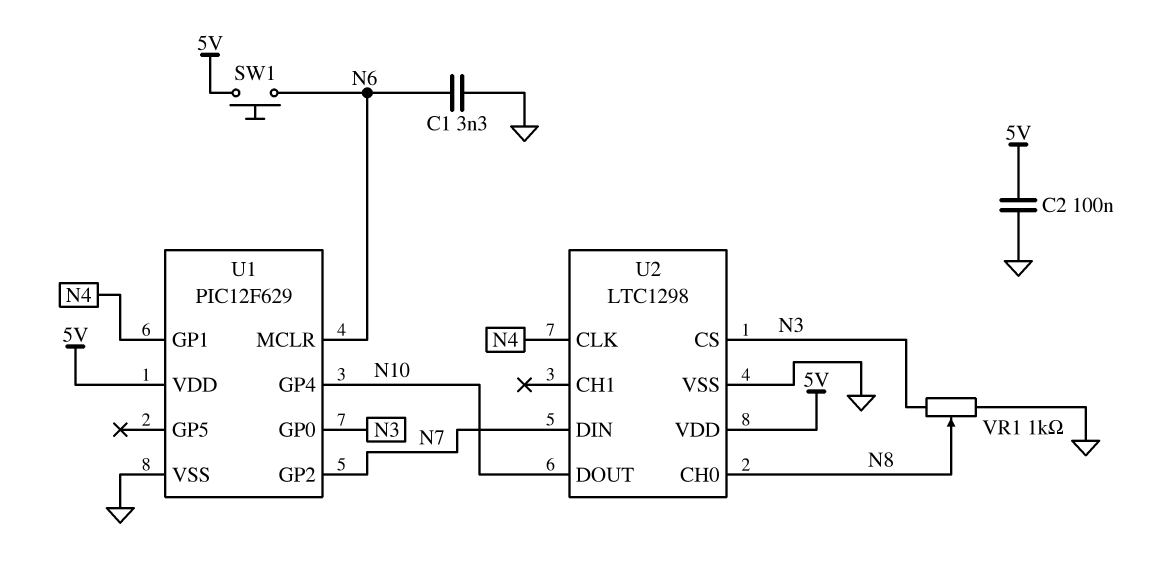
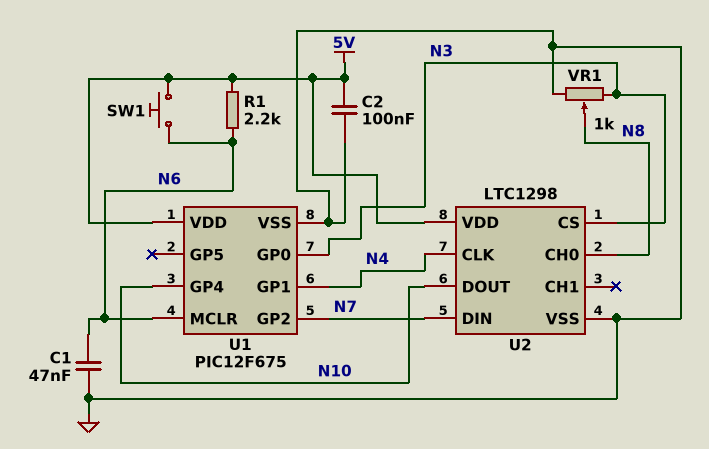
C1: 3.3nF (GND, N6) -> 47nF (GND, N6)
R1: none -> 2.2k (5V, N6)
U1: PIC12F629 -> PIC12F675

